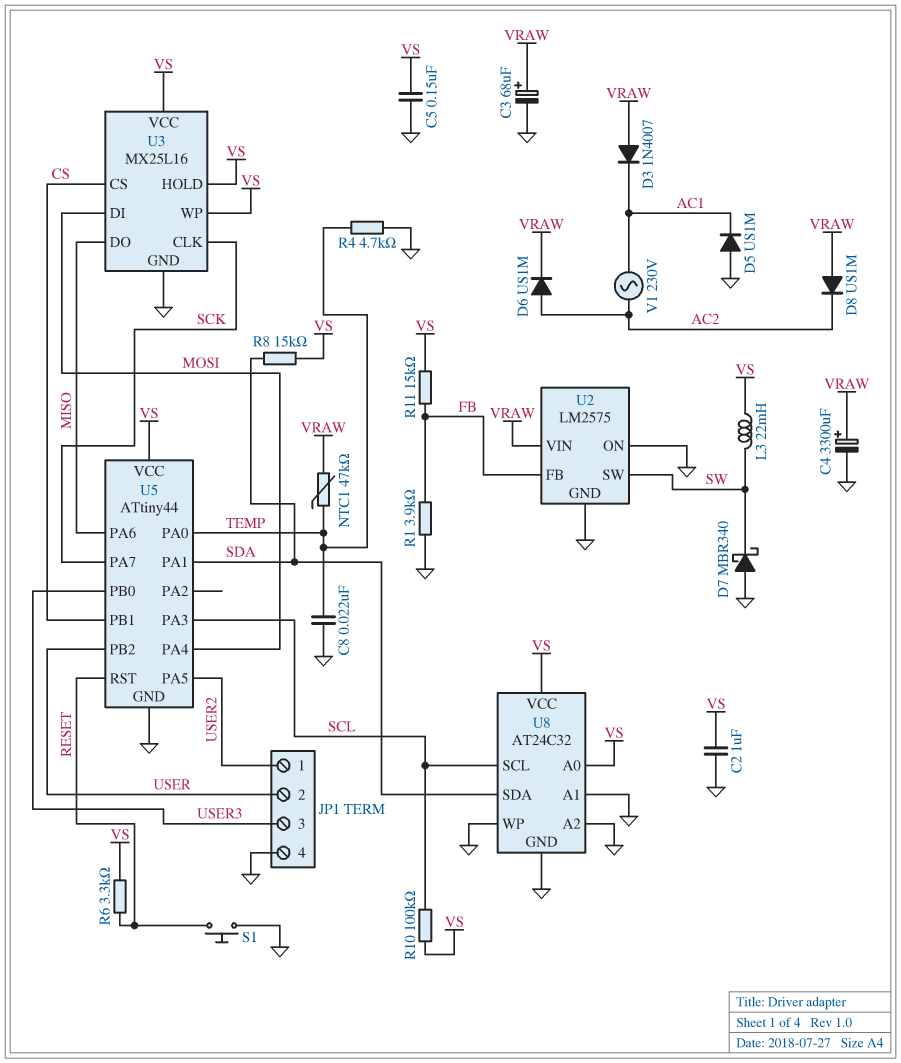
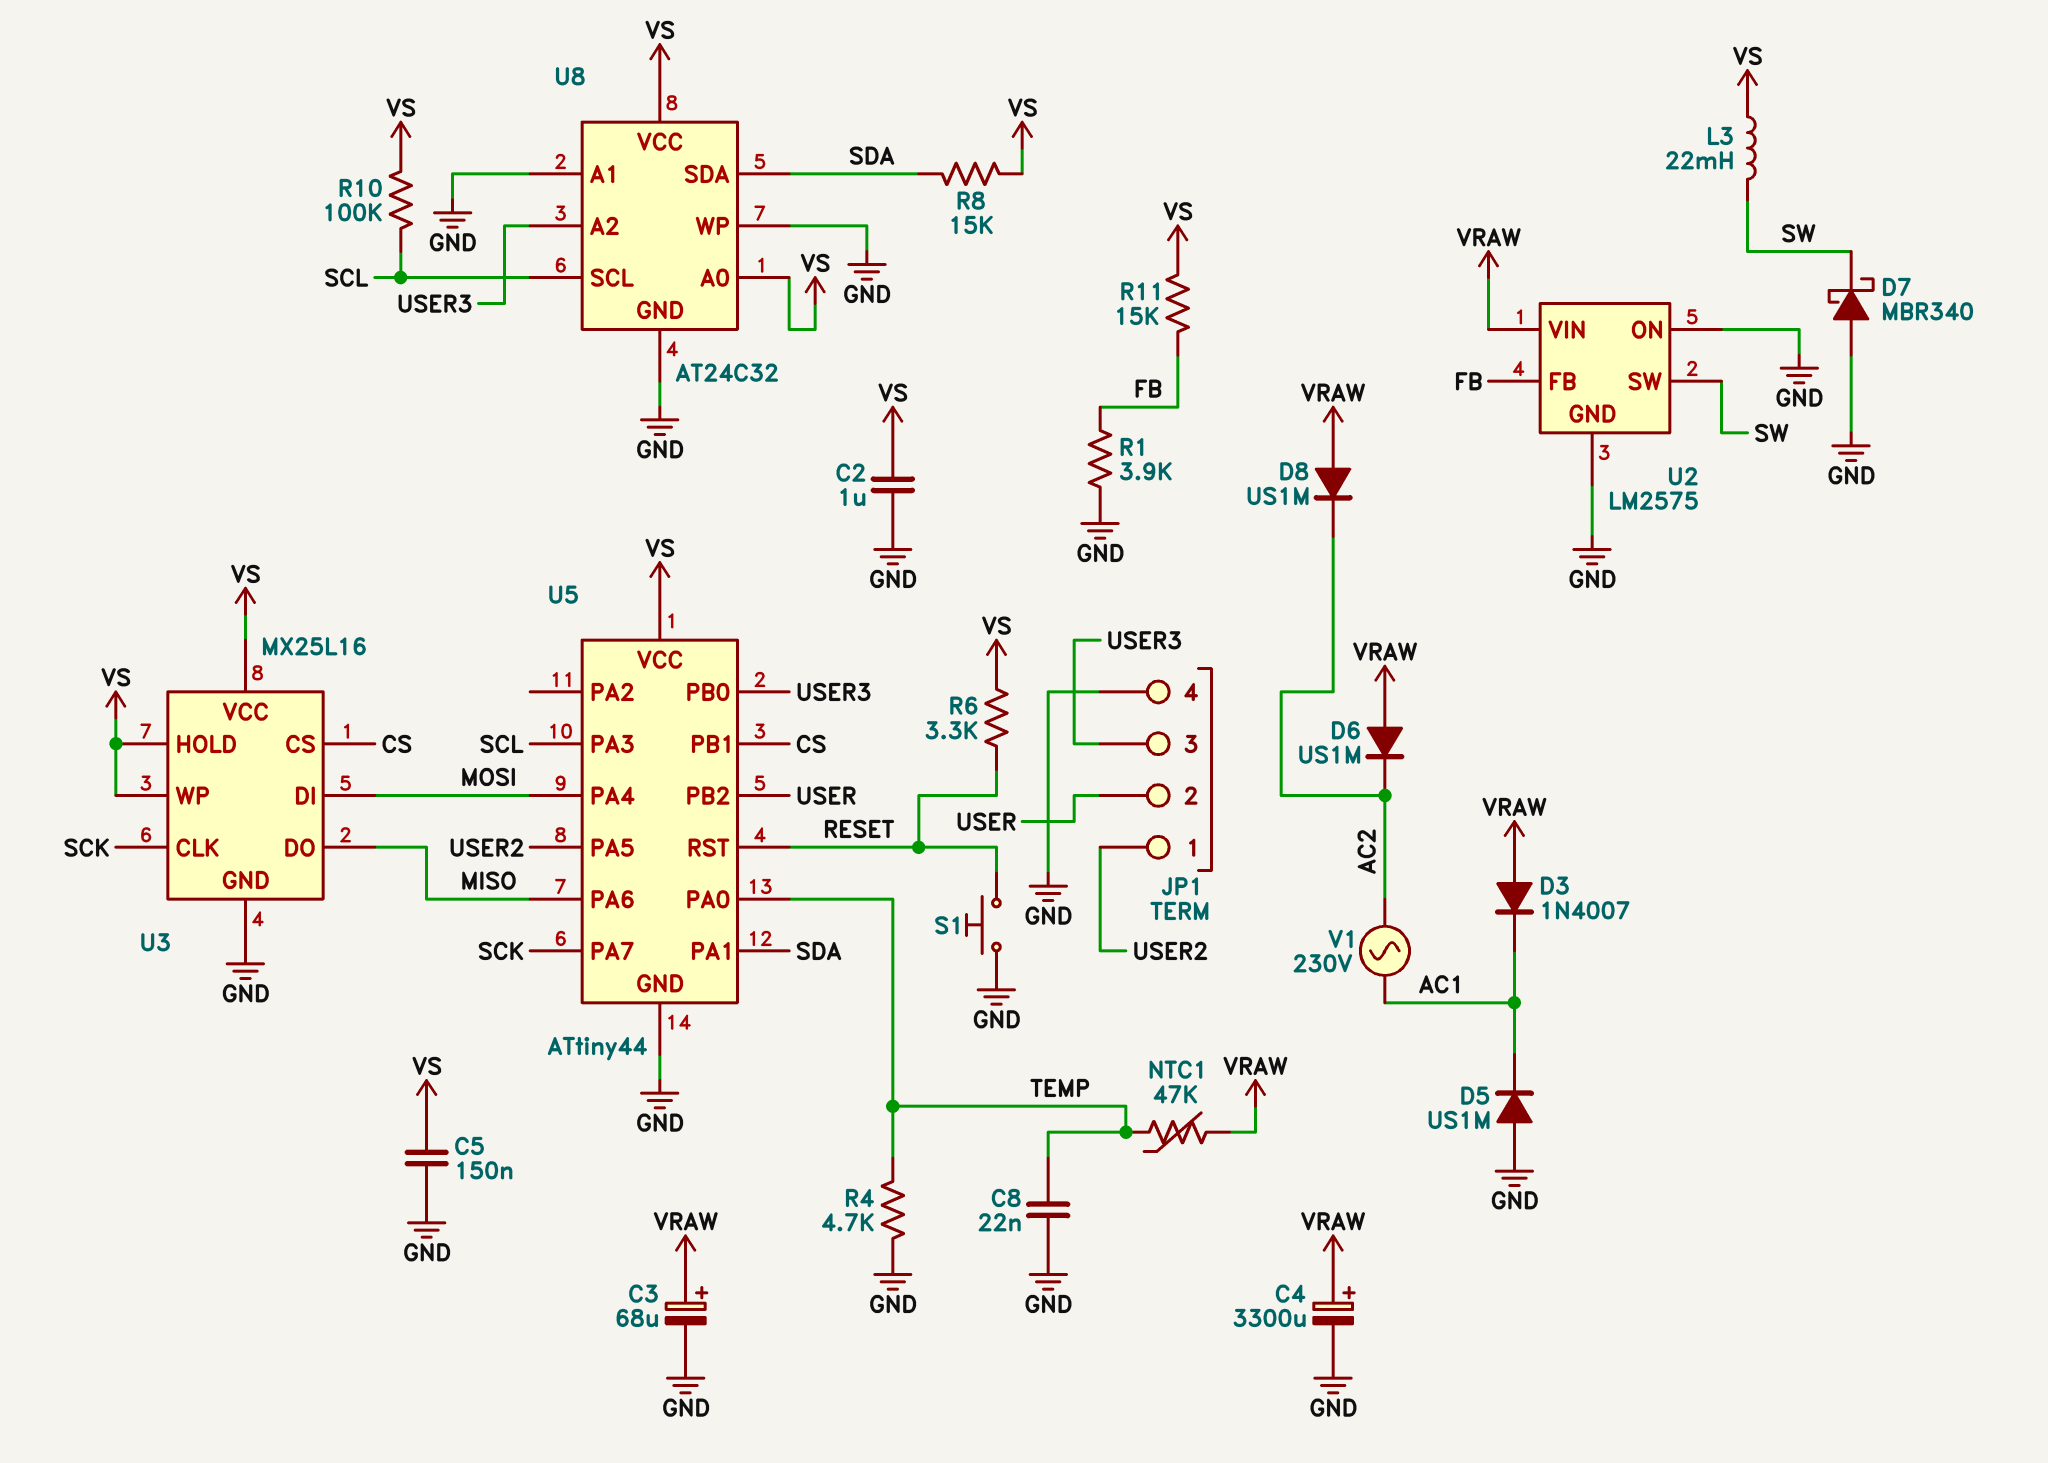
D6: diode US1M (A AC2, K VRAW) -> diode US1M (A VRAW, K AC2)
U8 pin A2: GND -> USER3

